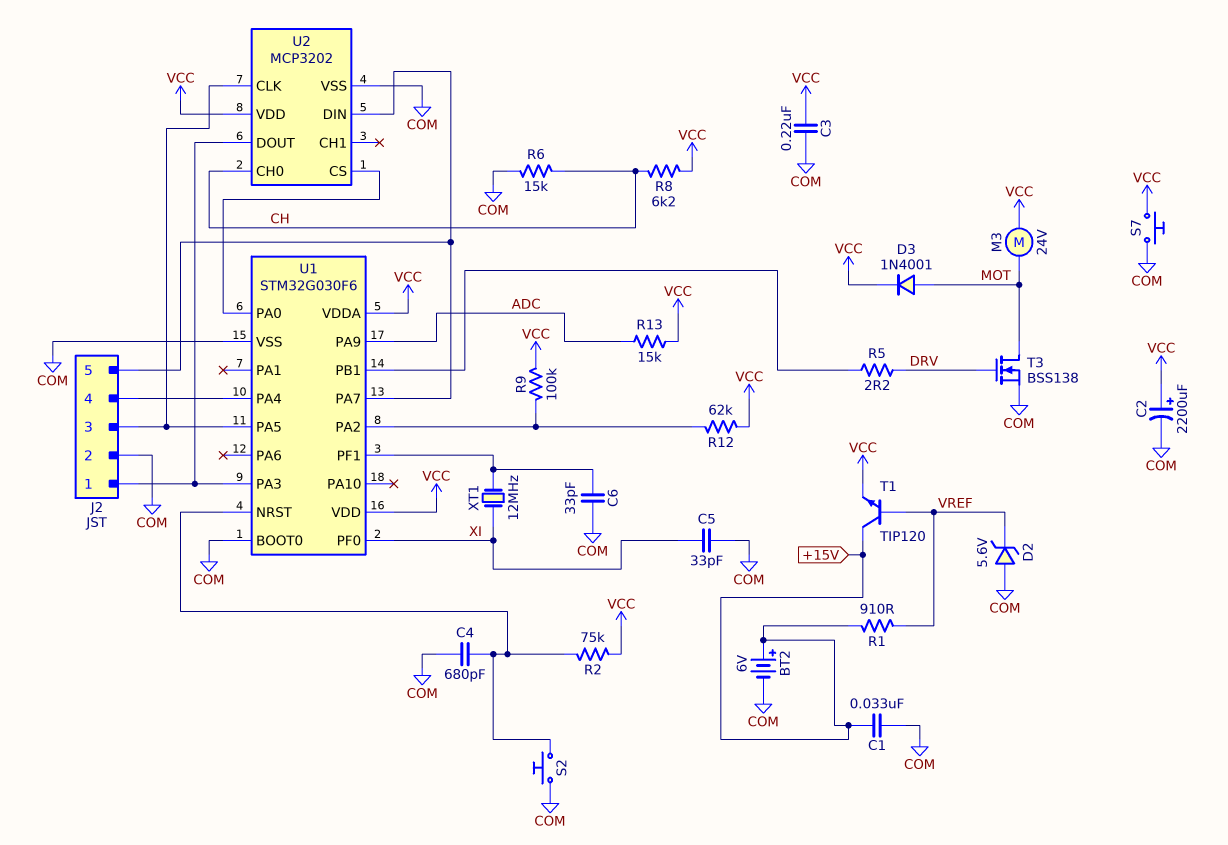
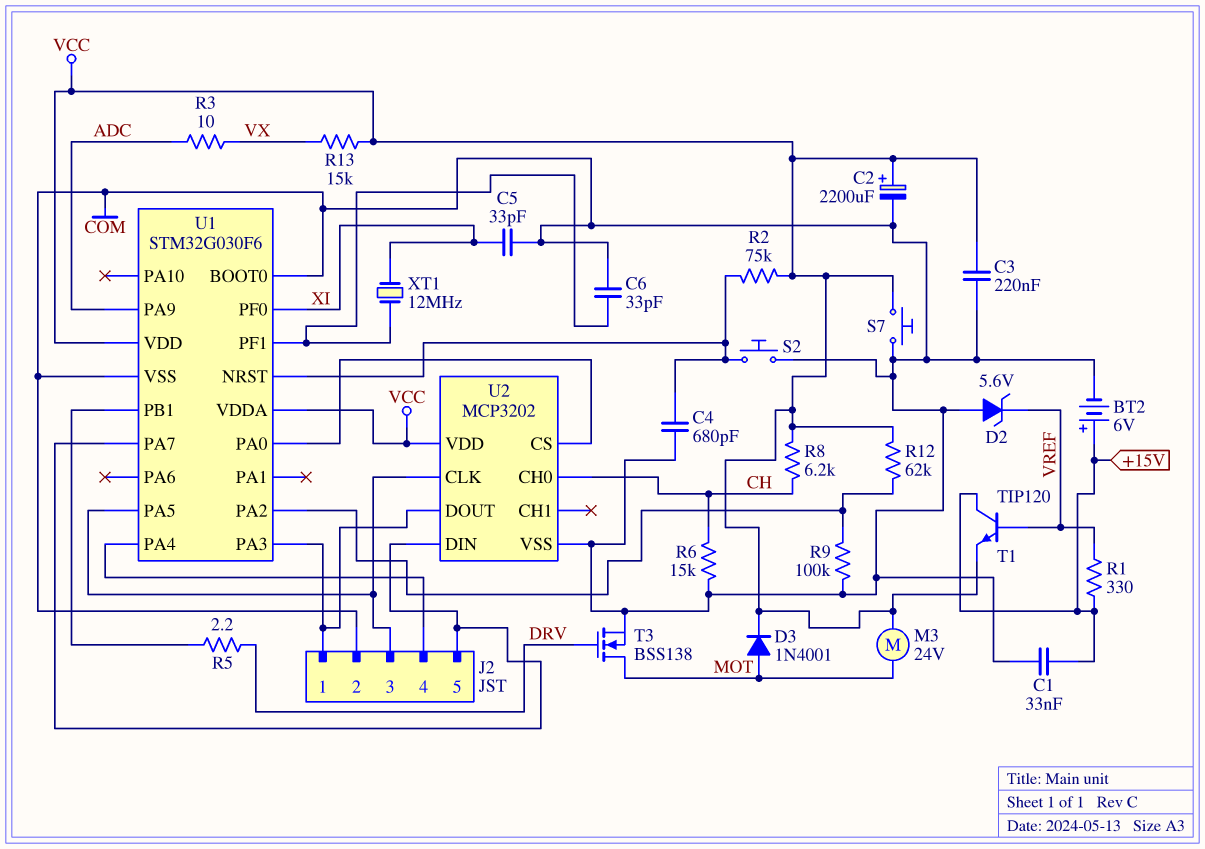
R1: 910 (+15V, VREF) -> 330 (+15V, VREF)
R3: none -> 10 (ADC, VX)
R9: 100k (U1/PA2, VCC) -> 100k (COM, U1/PA2)
R13: 15k (ADC, VCC) -> 15k (VCC, VX)

